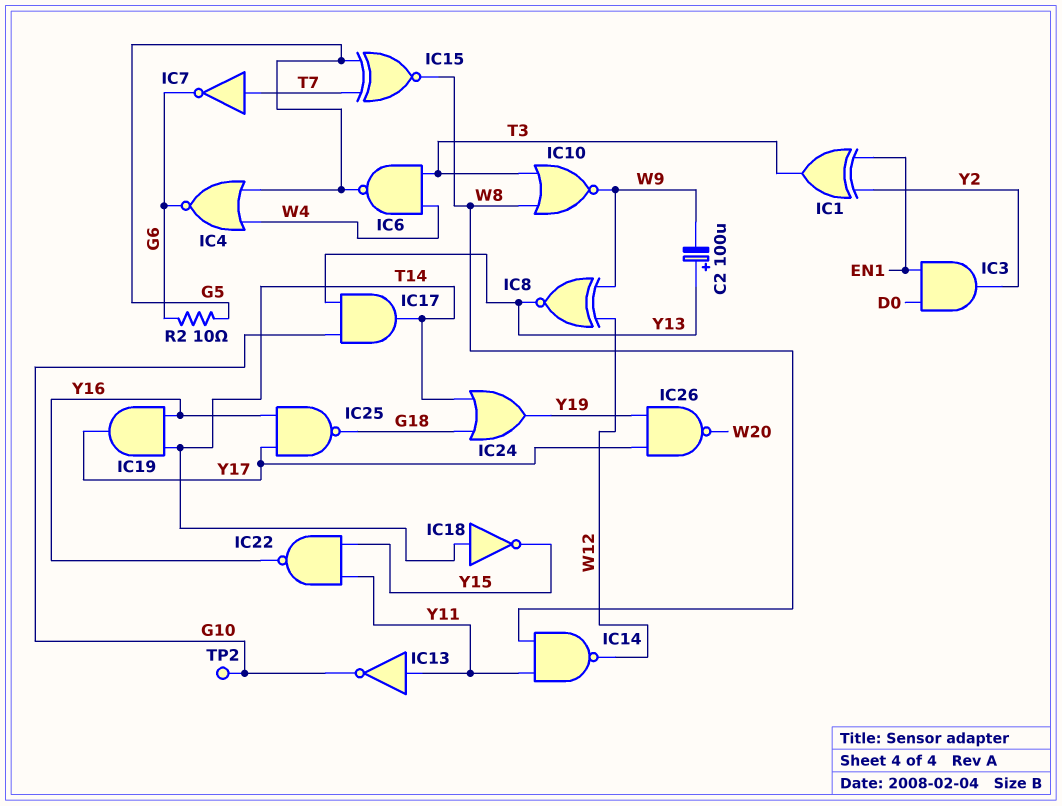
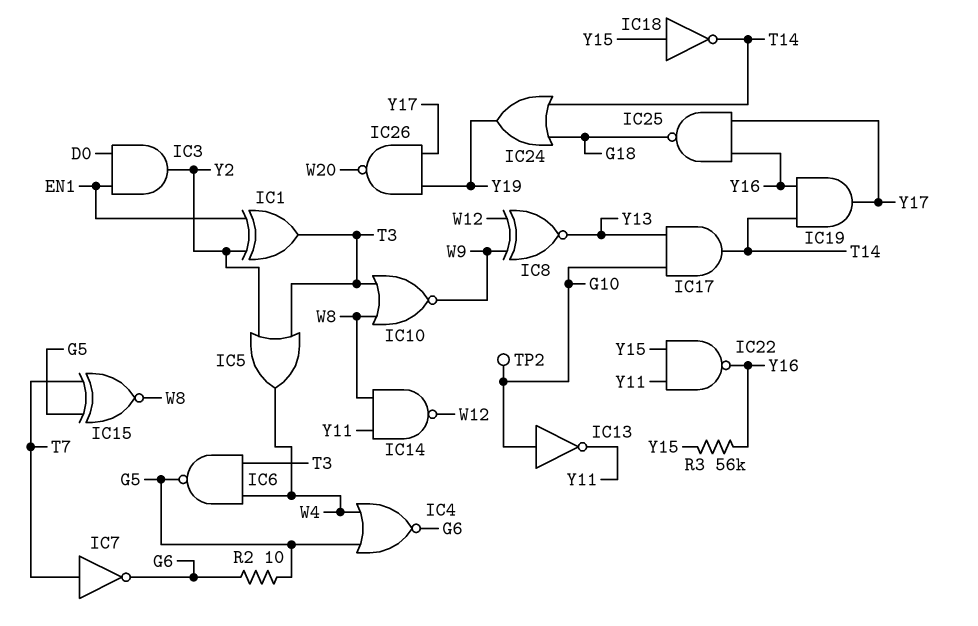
C2: 100uF (plus Y13, minus W9) -> none
IC5: none -> OR (in T3, in Y2, out W4)
IC13: NOT (in Y11, out G10) -> NOT (in G10, out Y11)
IC18: NOT (in T14, out Y15) -> NOT (in Y15, out T14)
R3: none -> 56k (Y15, Y16)

